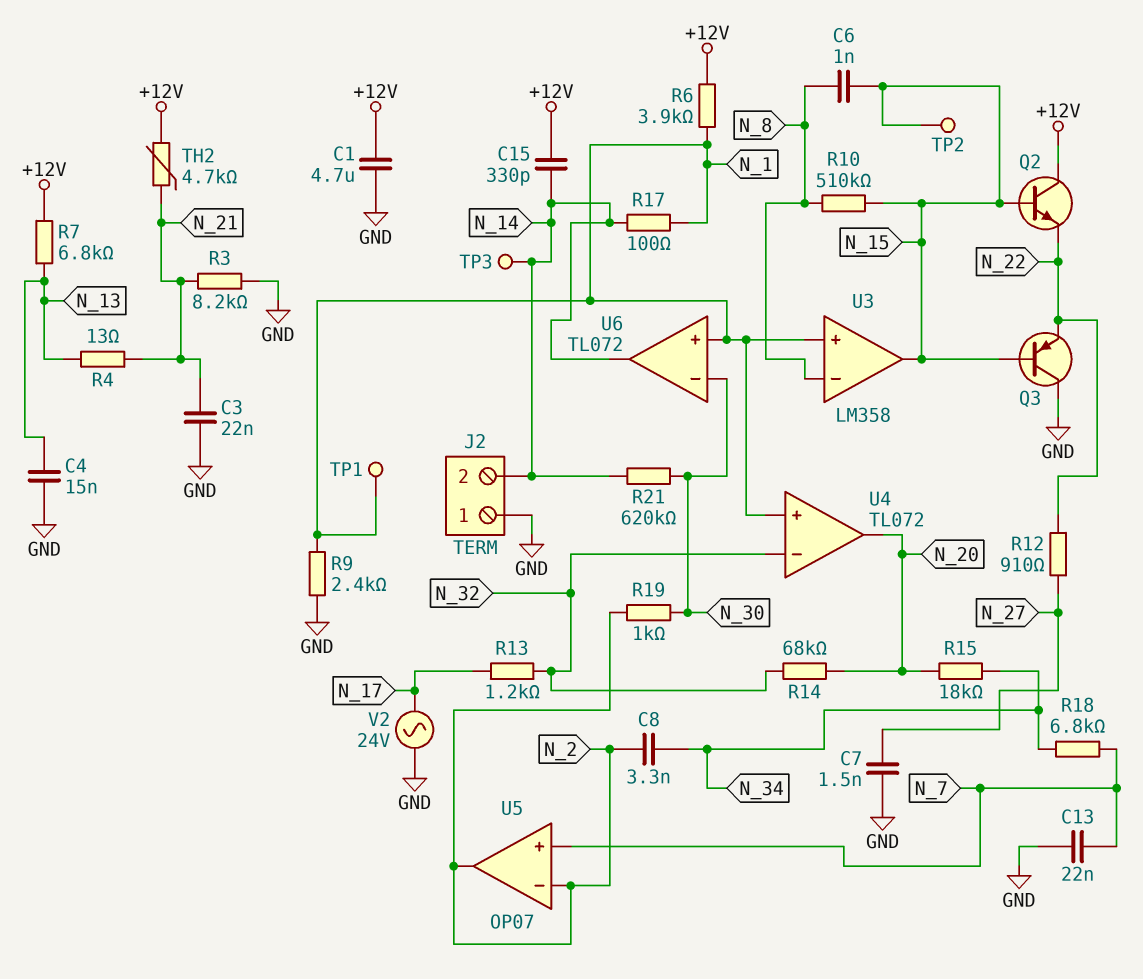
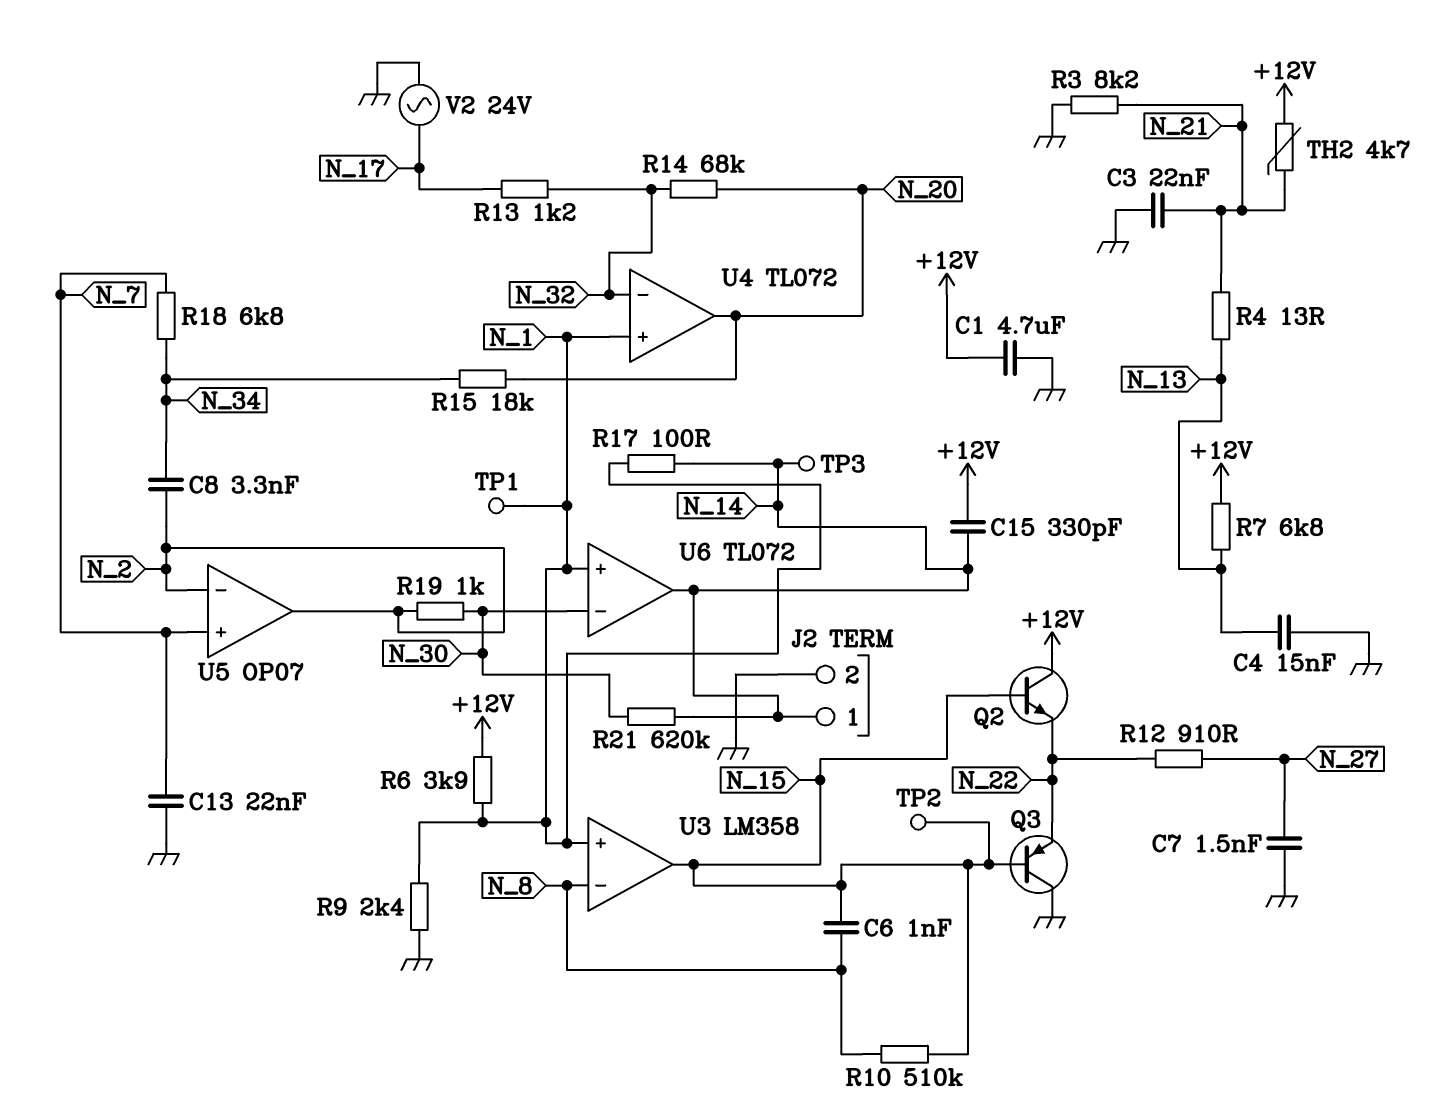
J2 pin 1: GND -> N_14
J2 pin 2: N_14 -> GND

